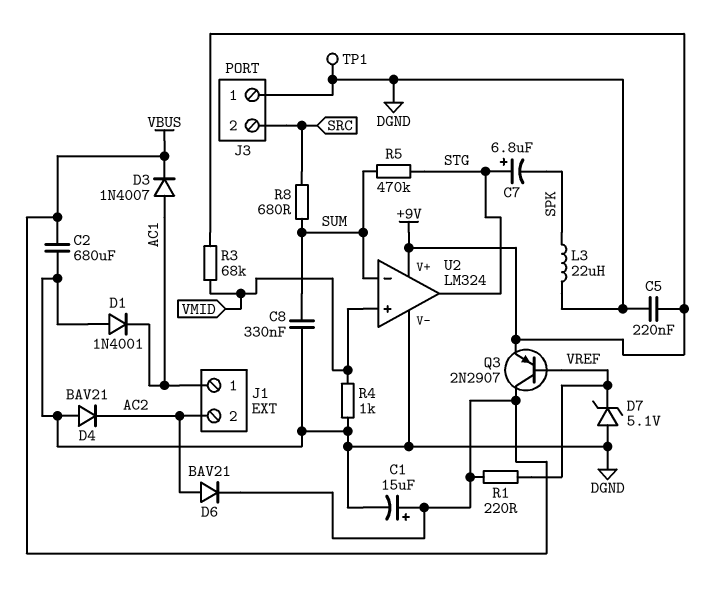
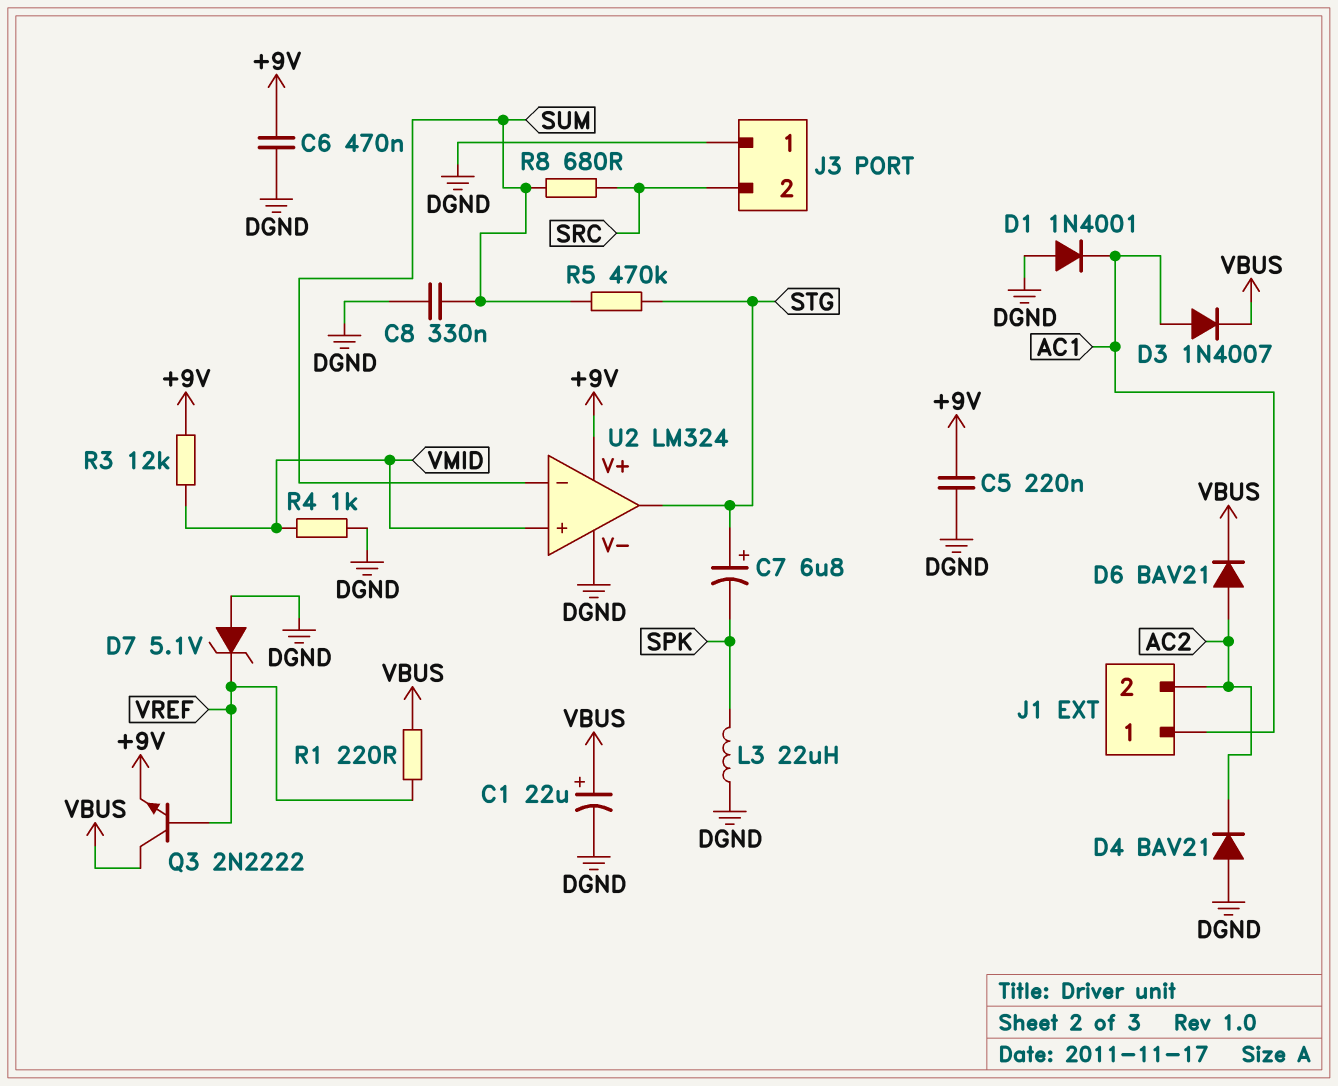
C1: 15uF (plus VBUS, minus DGND) -> 22uF (plus VBUS, minus DGND)
C2: 680uF (DGND, VBUS) -> none
C6: none -> 470nF (+9V, DGND)
Q3: PNP 2N2907 (B VREF, C VBUS, E +9V) -> NPN 2N2222 (B VREF, C VBUS, E +9V)
R3: 68k (+9V, VMID) -> 12k (+9V, VMID)
TP1: test point (DGND) -> none

